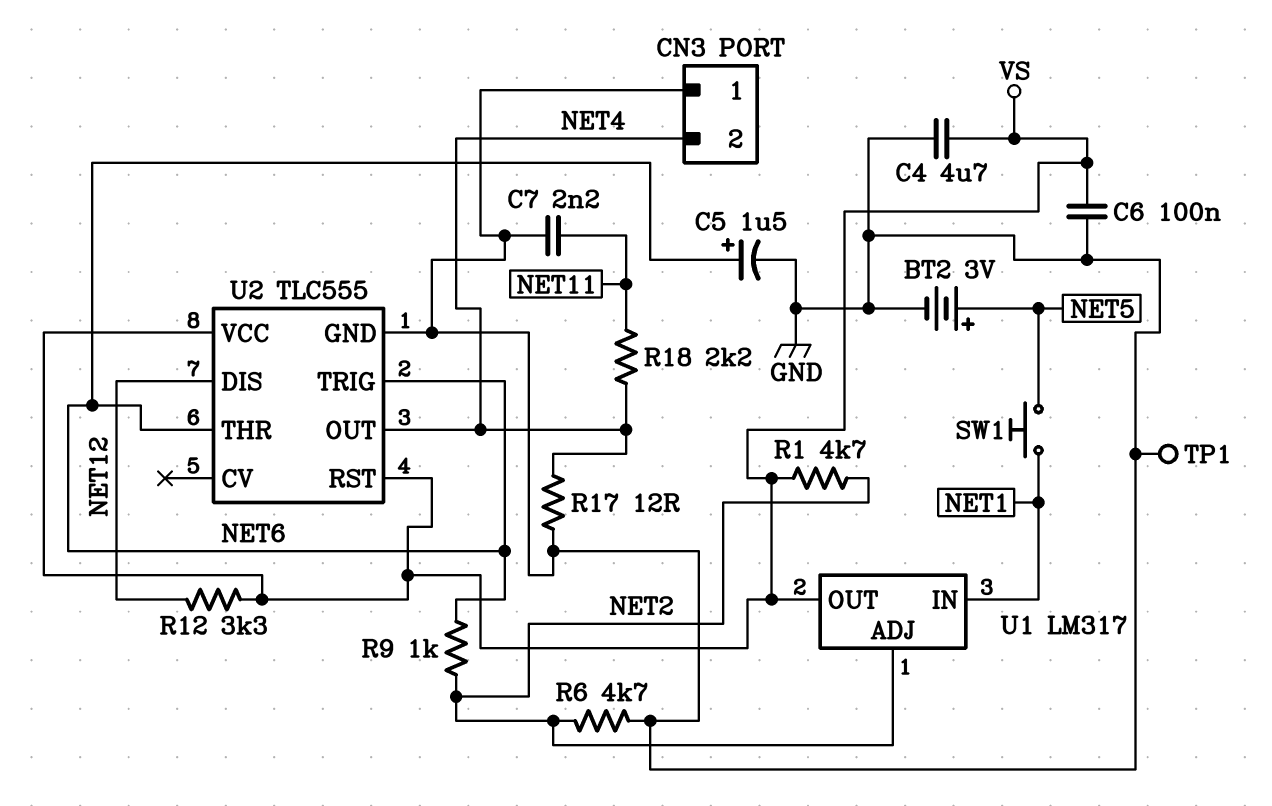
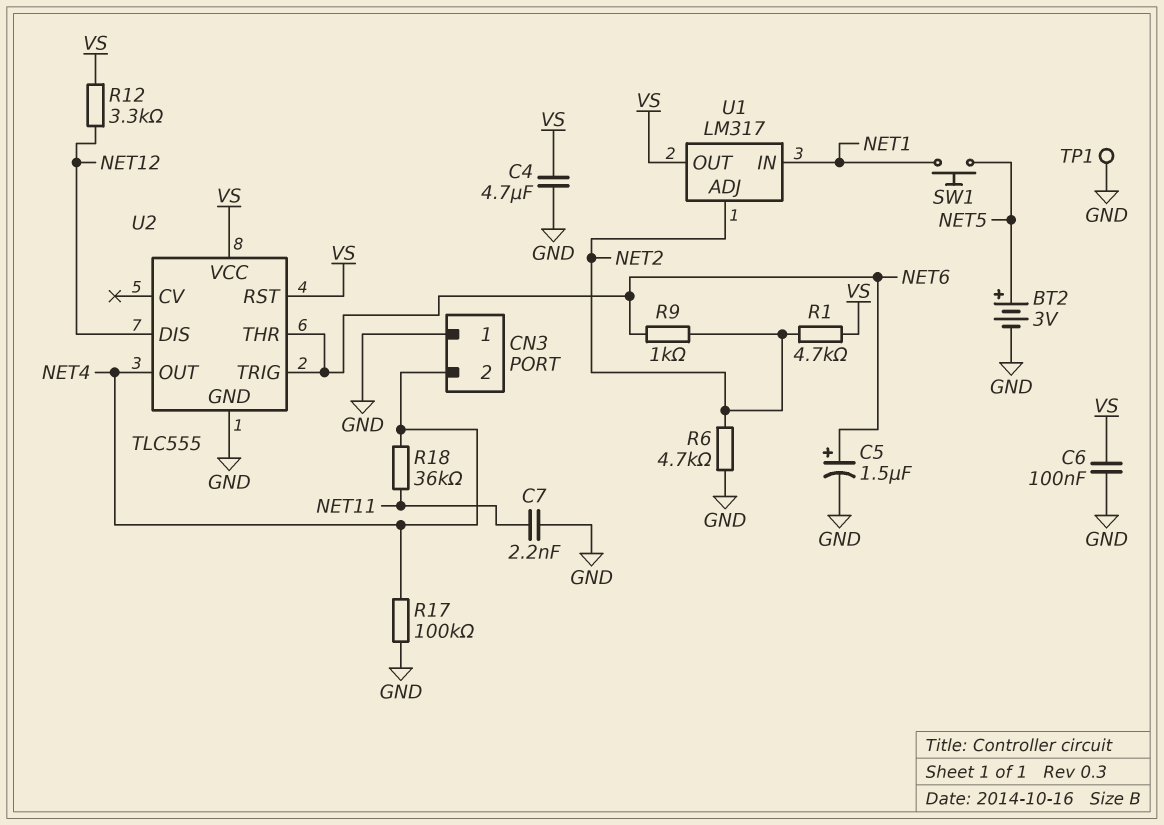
R17: 12 (GND, NET4) -> 100k (GND, NET4)
R18: 2.2k (NET4, NET11) -> 36k (NET4, NET11)

